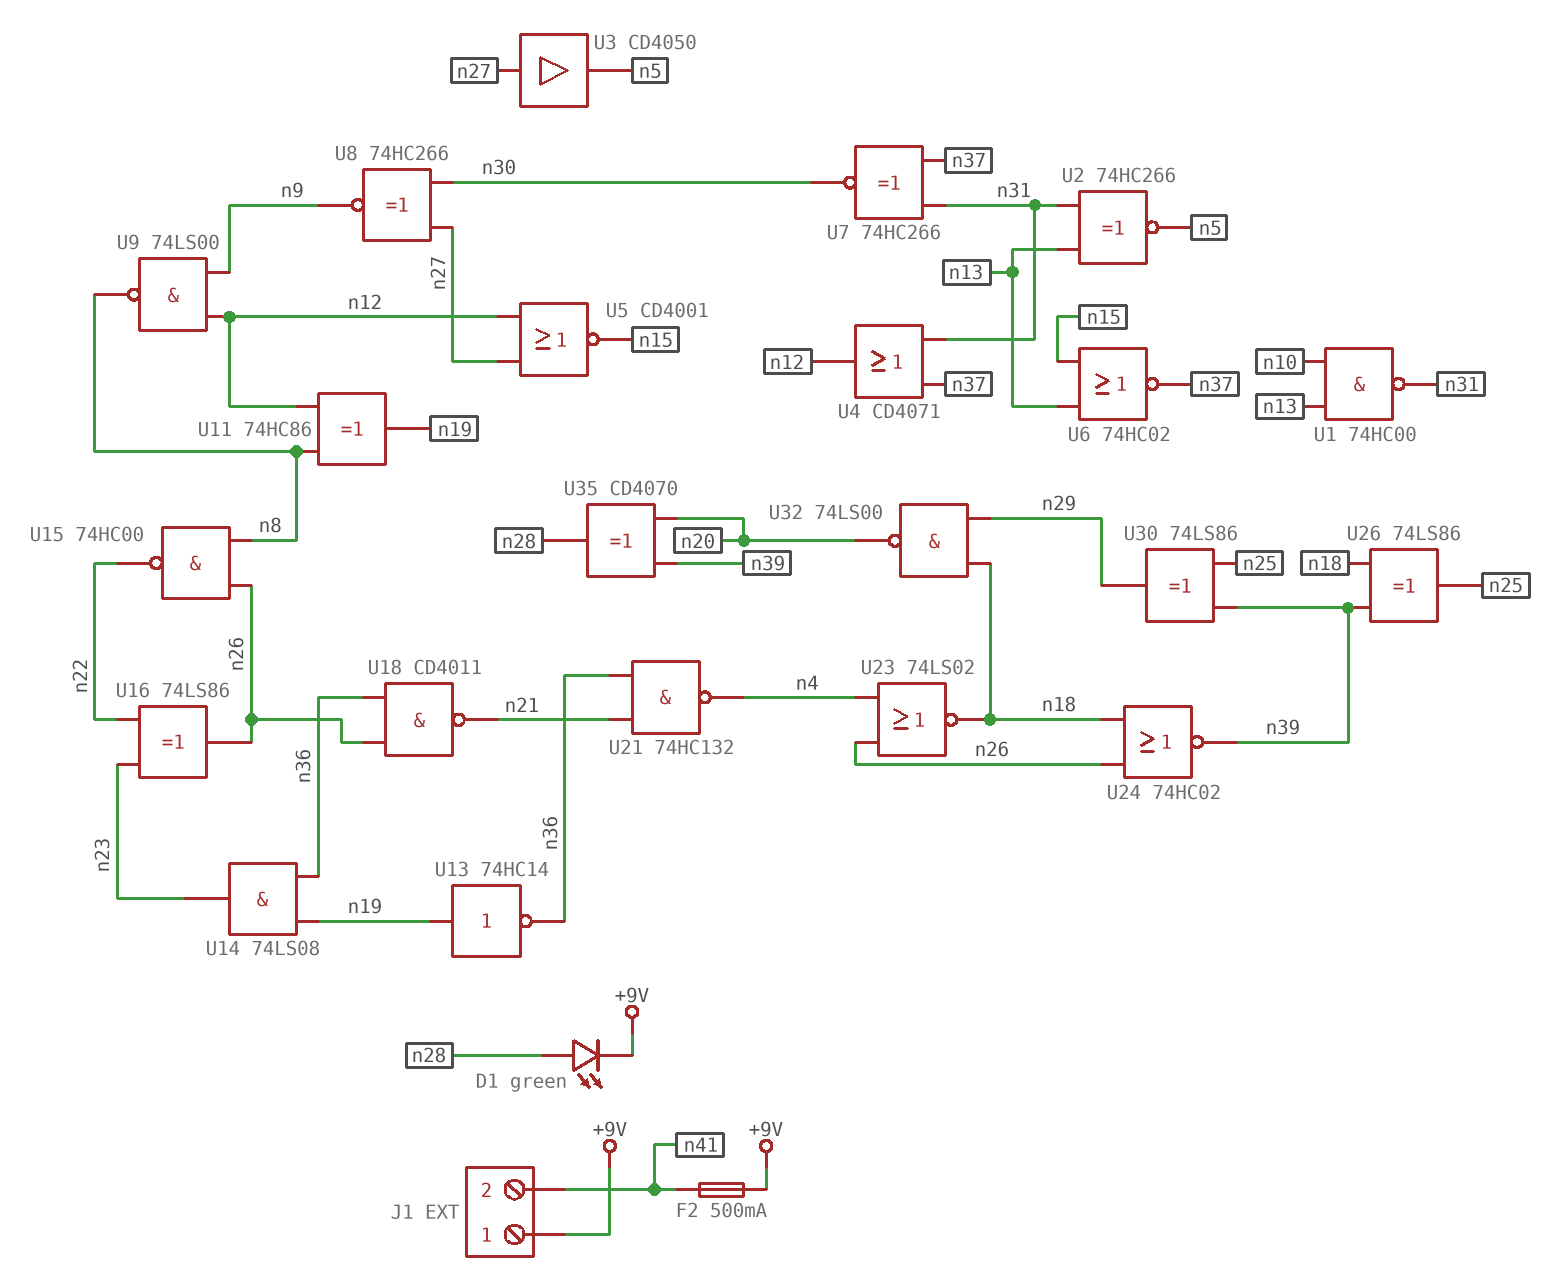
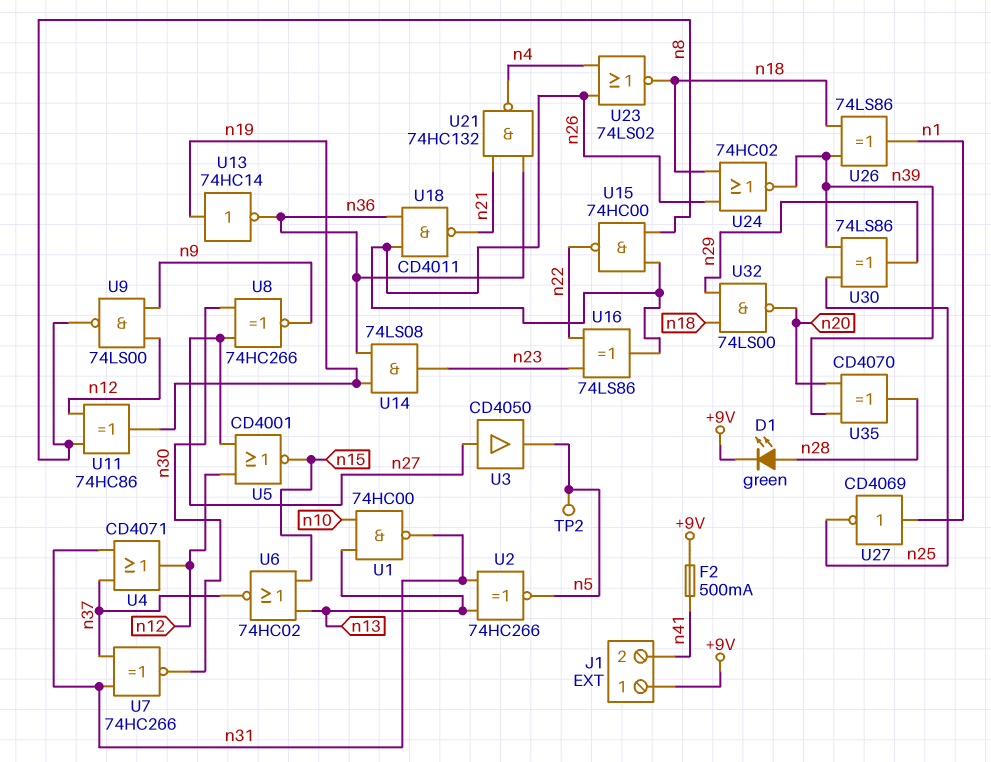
TP2: none -> test point (n5)
U26: XOR 74LS86 (in n18, in n39, out n25) -> XOR 74LS86 (in n18, in n39, out n1)
U27: none -> NOT CD4069 (in n1, out n25)

